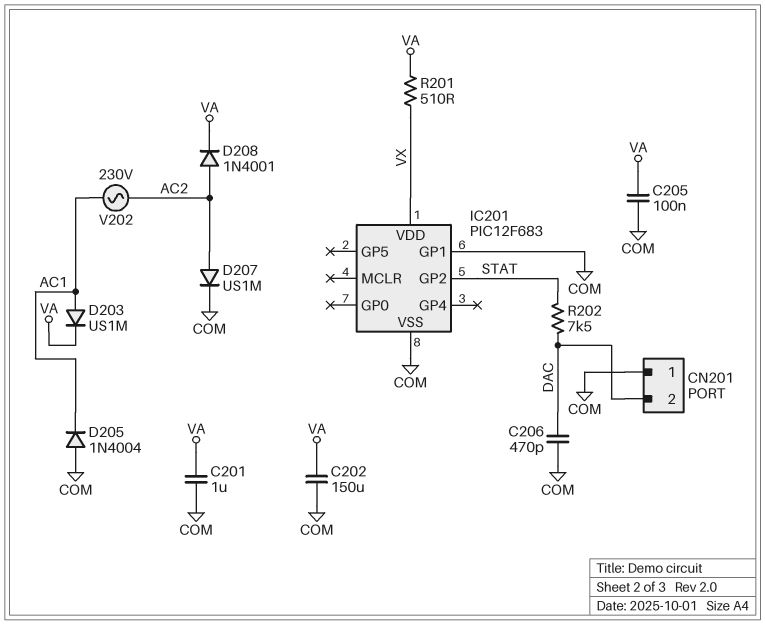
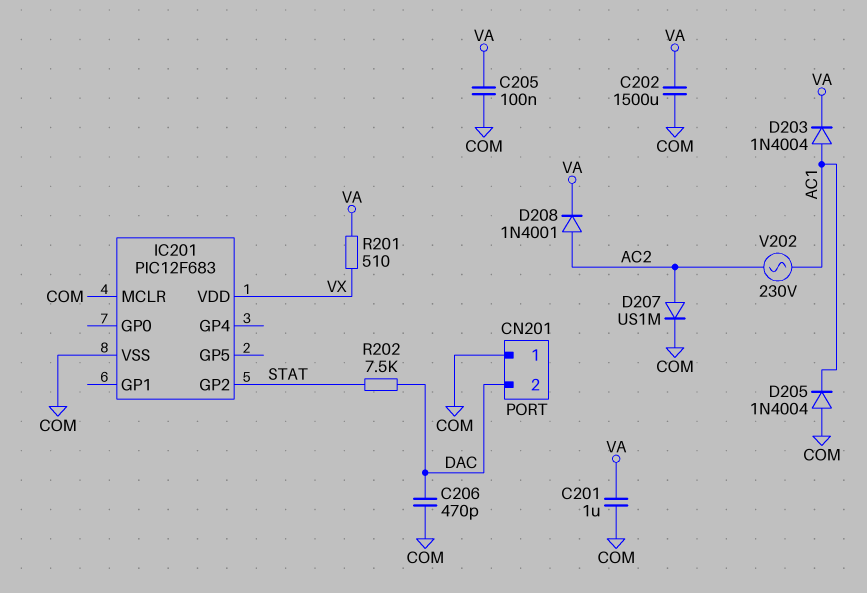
C202: 150uF (COM, VA) -> 1500uF (COM, VA)
D203: diode US1M (A AC1, K VA) -> diode 1N4004 (A AC1, K VA)
IC201 pin GP1: COM -> none
IC201 pin MCLR: none -> COM

